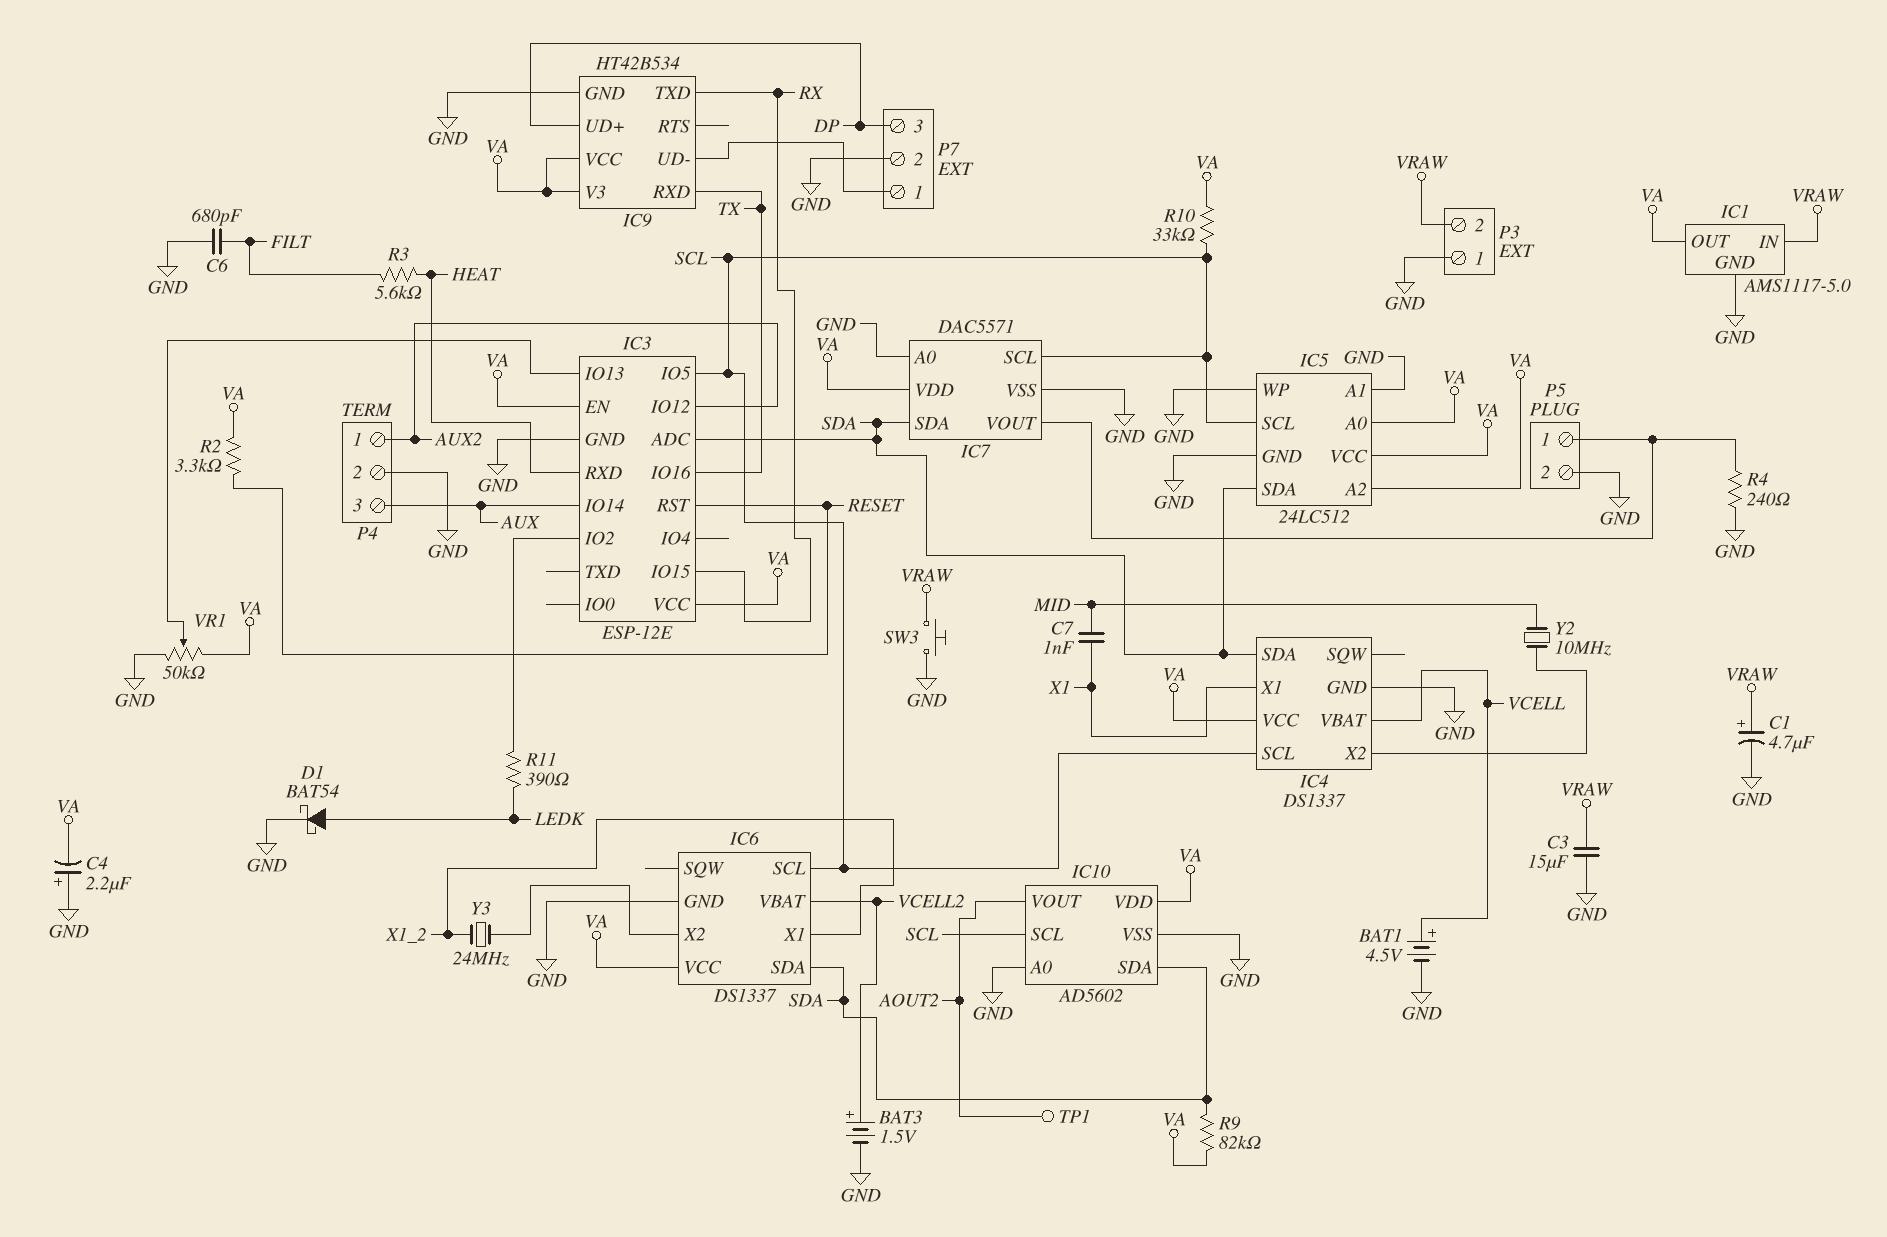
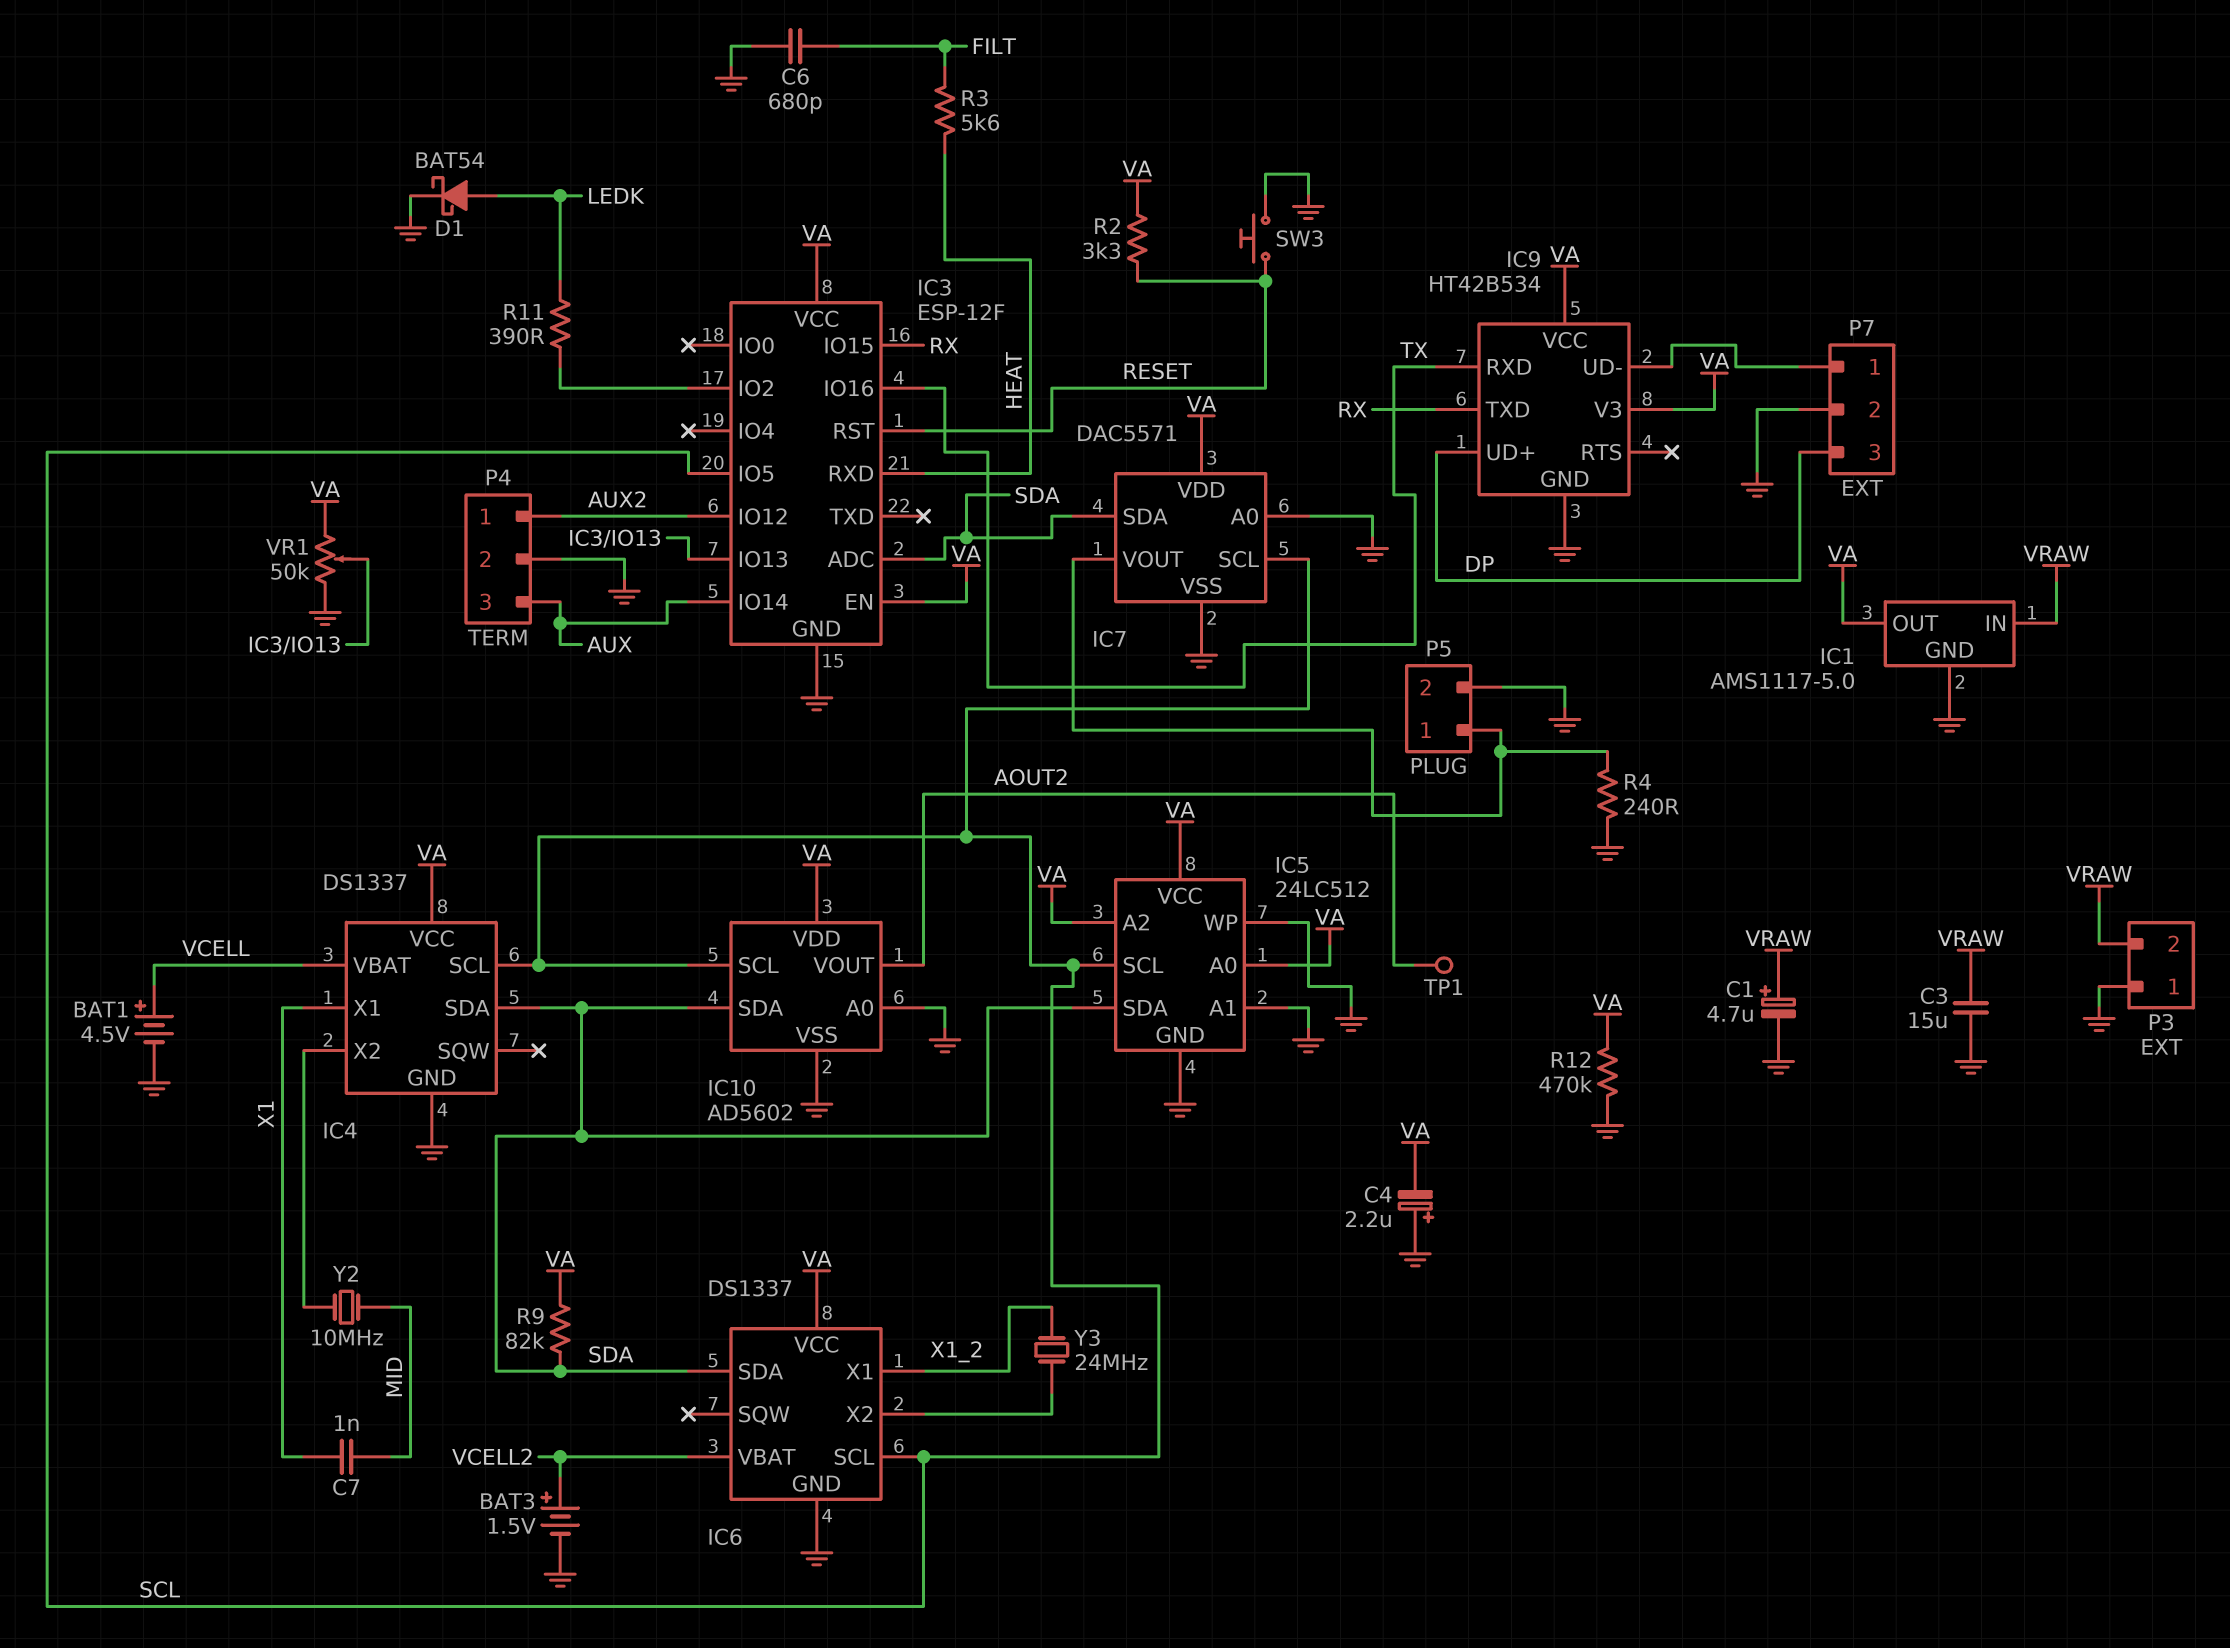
IC3: ESP-12E -> ESP-12F
R10: 33k (SCL, VA) -> none
R12: none -> 470k (GND, VA)
SW3: button (GND, VRAW) -> button (GND, RESET)

